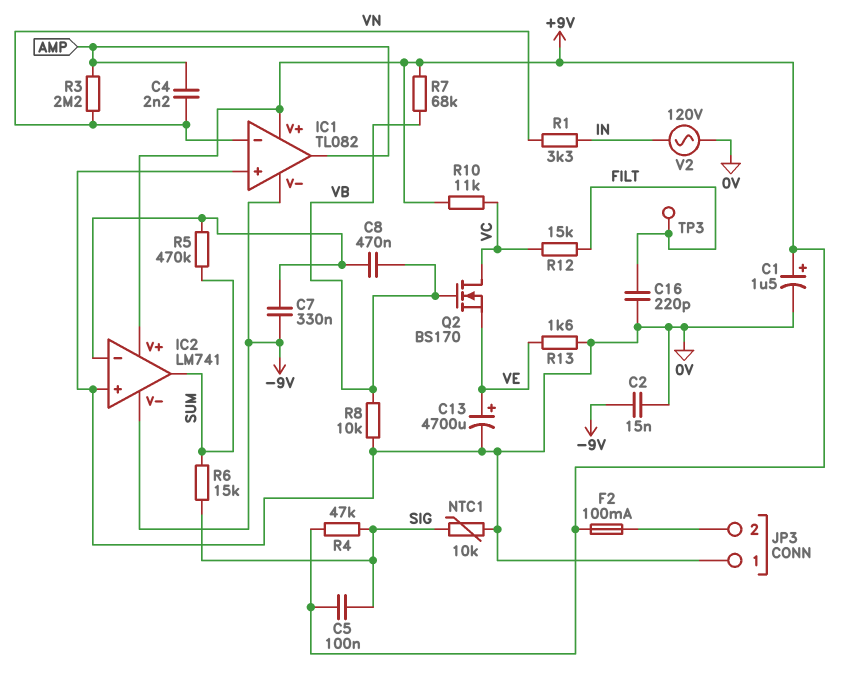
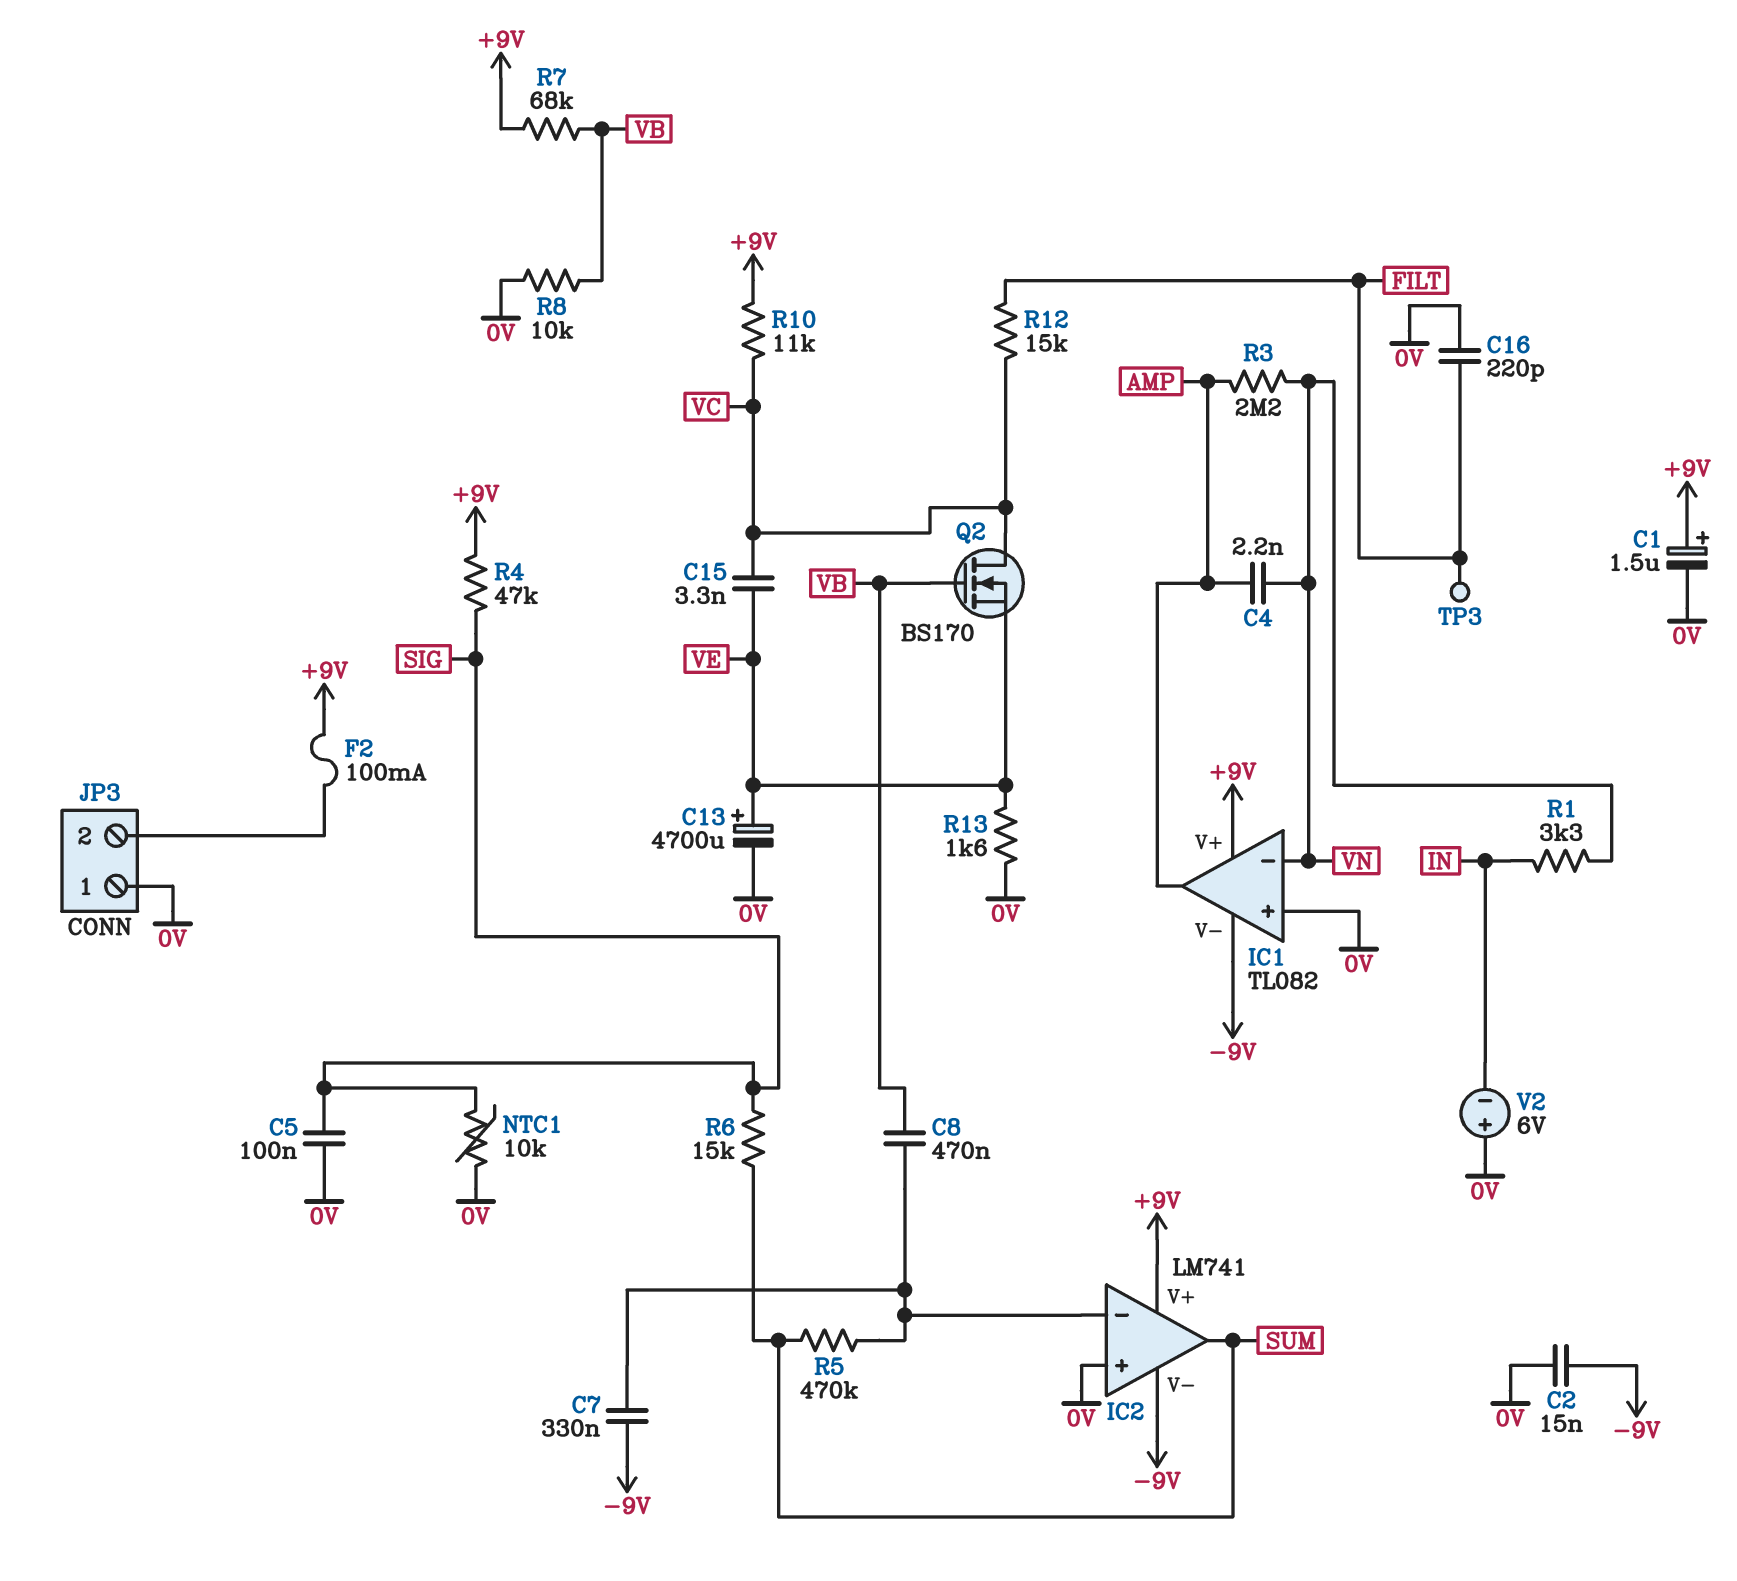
C5: 100nF (+9V, SIG) -> 100nF (0V, SIG)
C15: none -> 3.3nF (VC, VE)
V2: AC 120V (0V, IN) -> 6V (plus 0V, minus IN)

